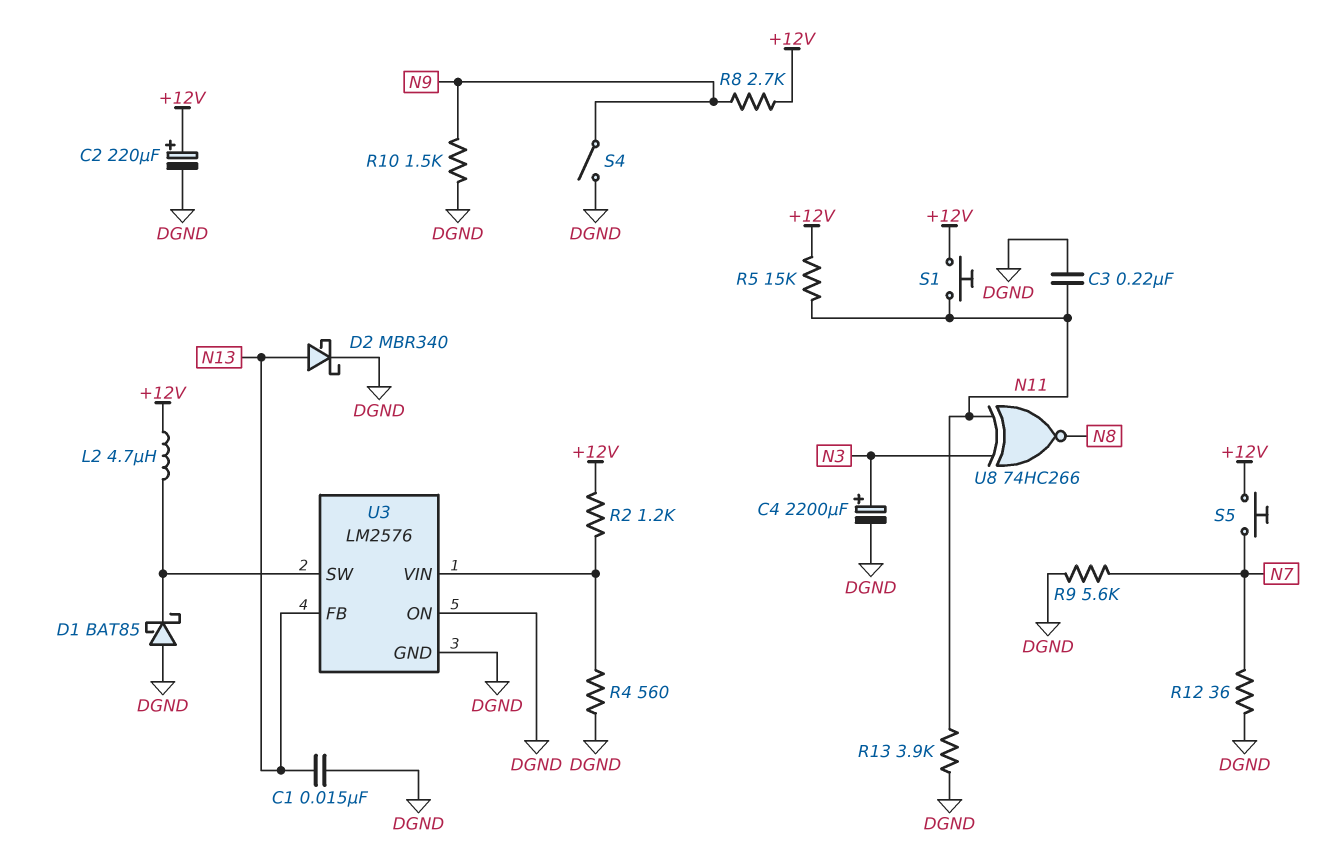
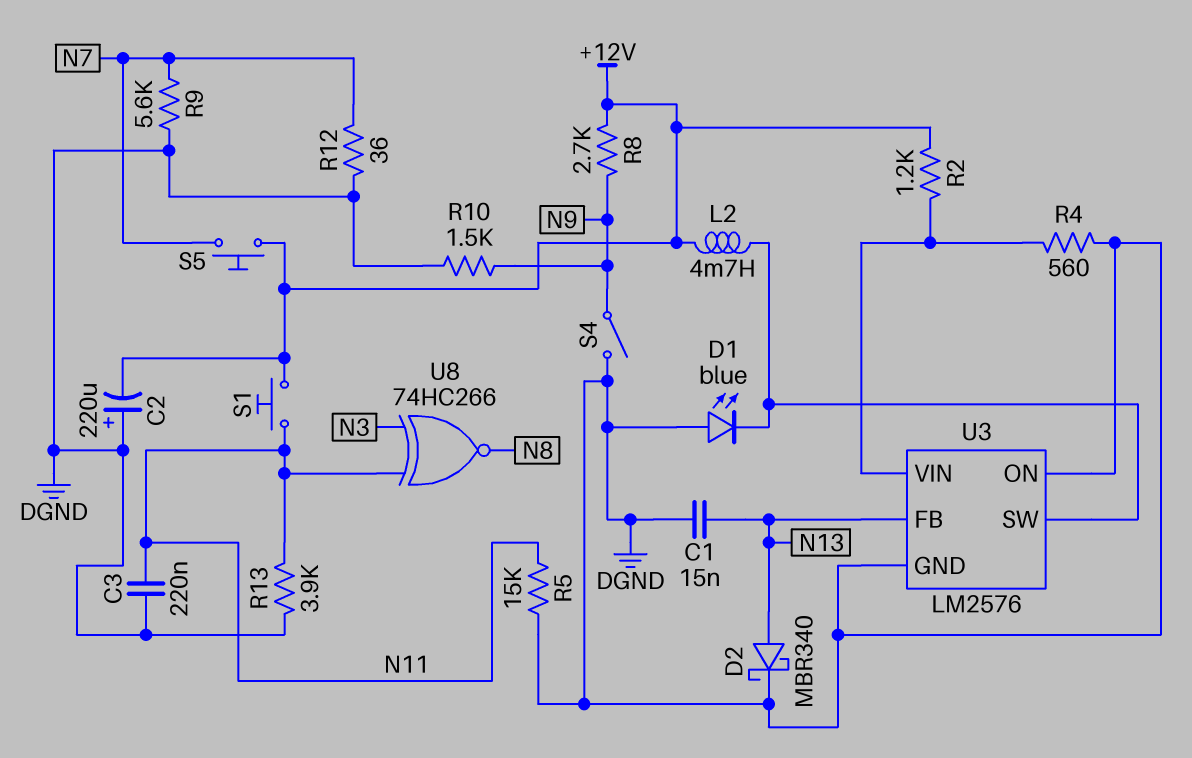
C2: 220uF (plus +12V, minus DGND) -> 220uF (plus DGND, minus +12V)
C4: 2200uF (plus N3, minus DGND) -> none
D1: schottky BAT85 (A DGND, K U3/SW) -> LED blue (A DGND, K U3/SW)
L2: 4.7uH (+12V, U3/SW) -> 4.7mH (+12V, U3/SW)
R5: 15k (+12V, N11) -> 15k (DGND, N11)

